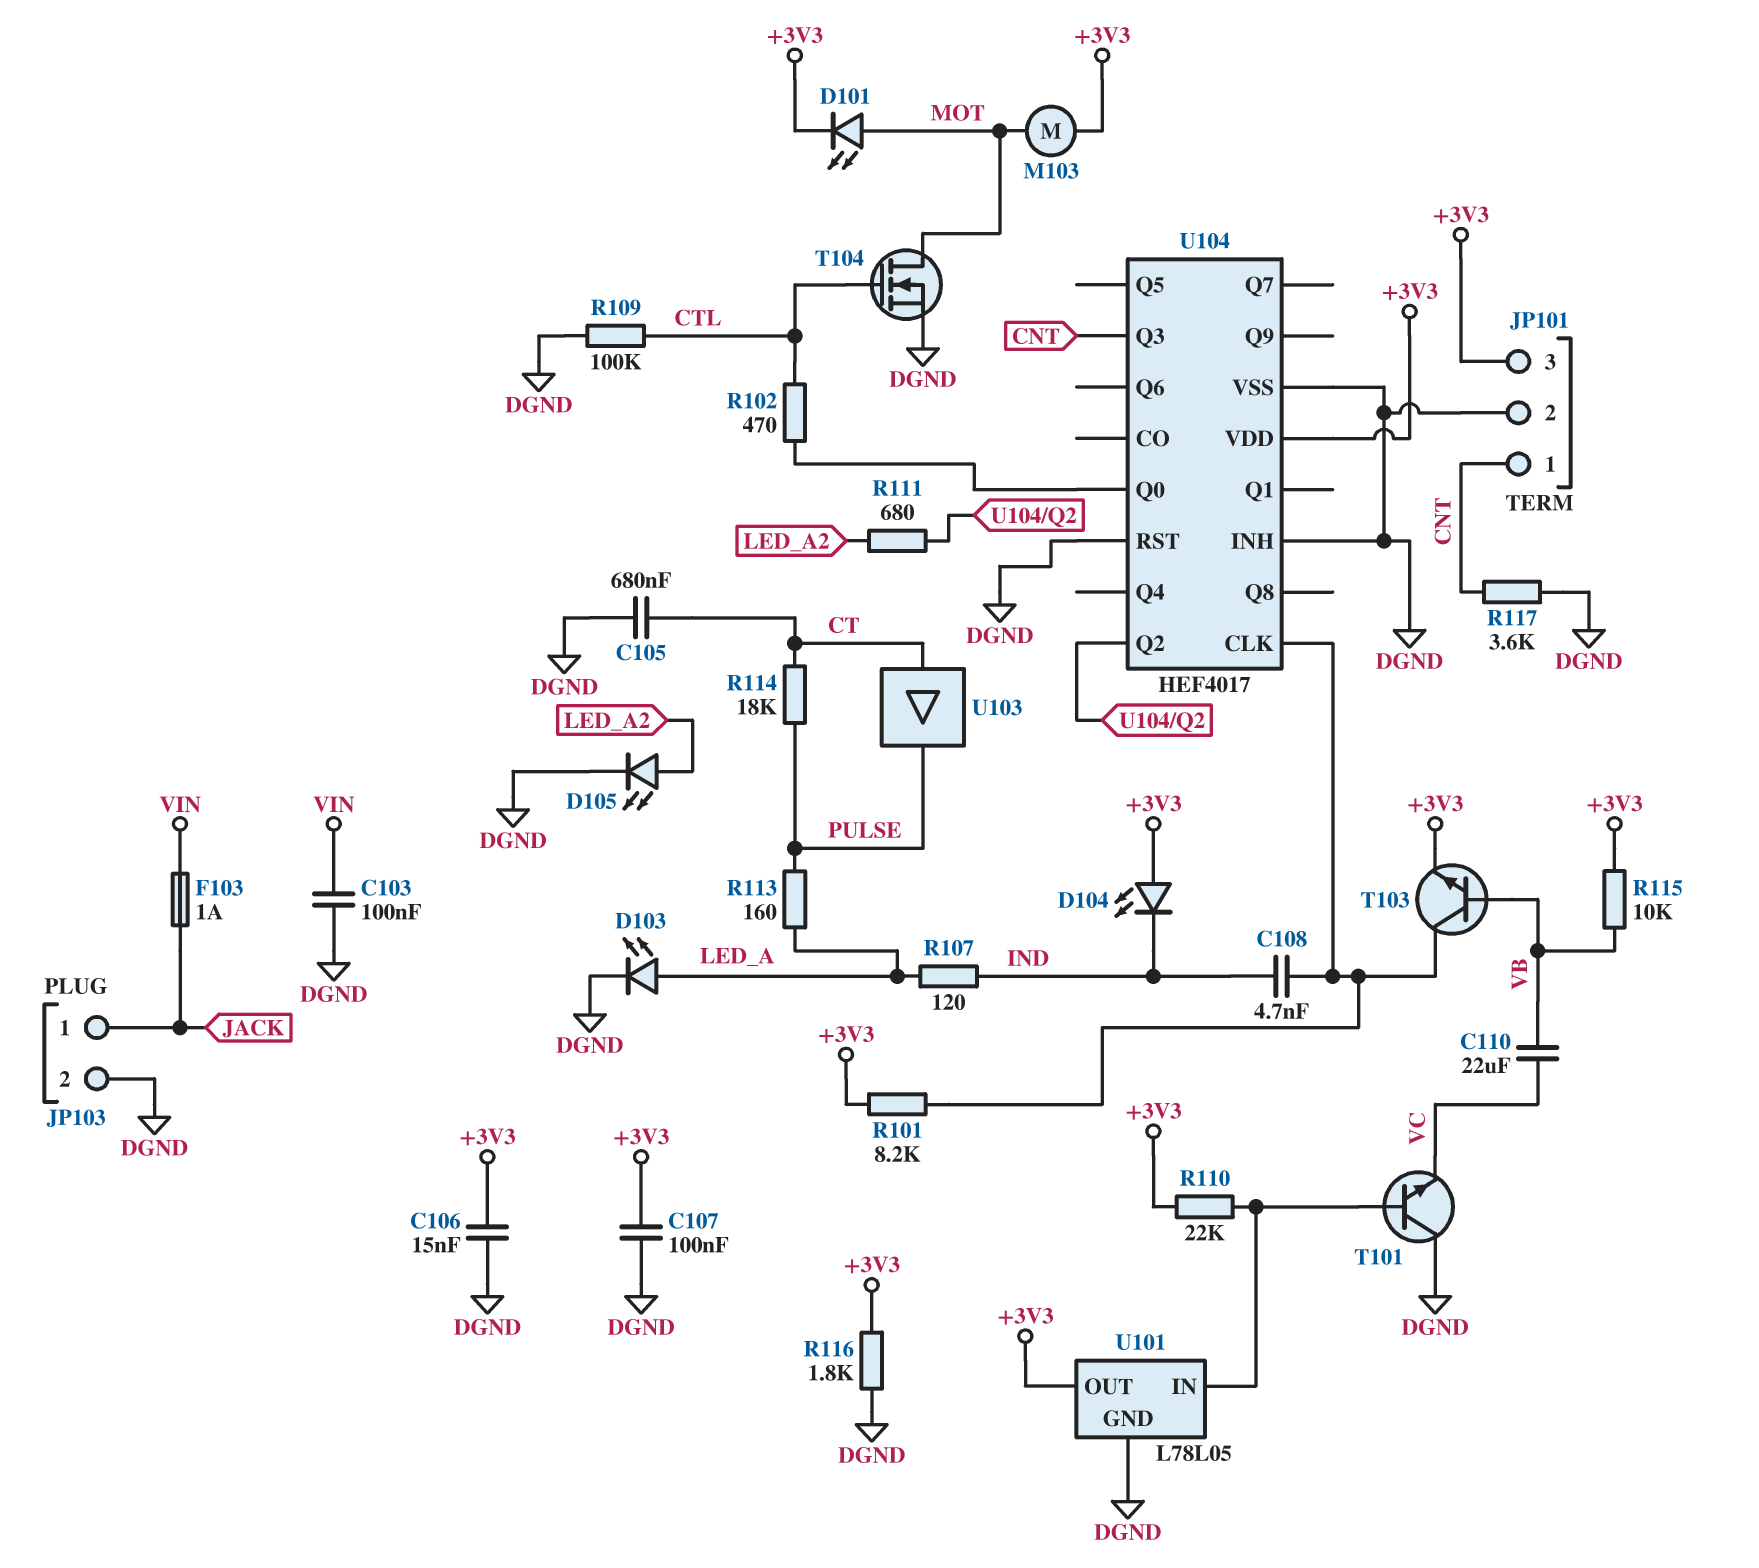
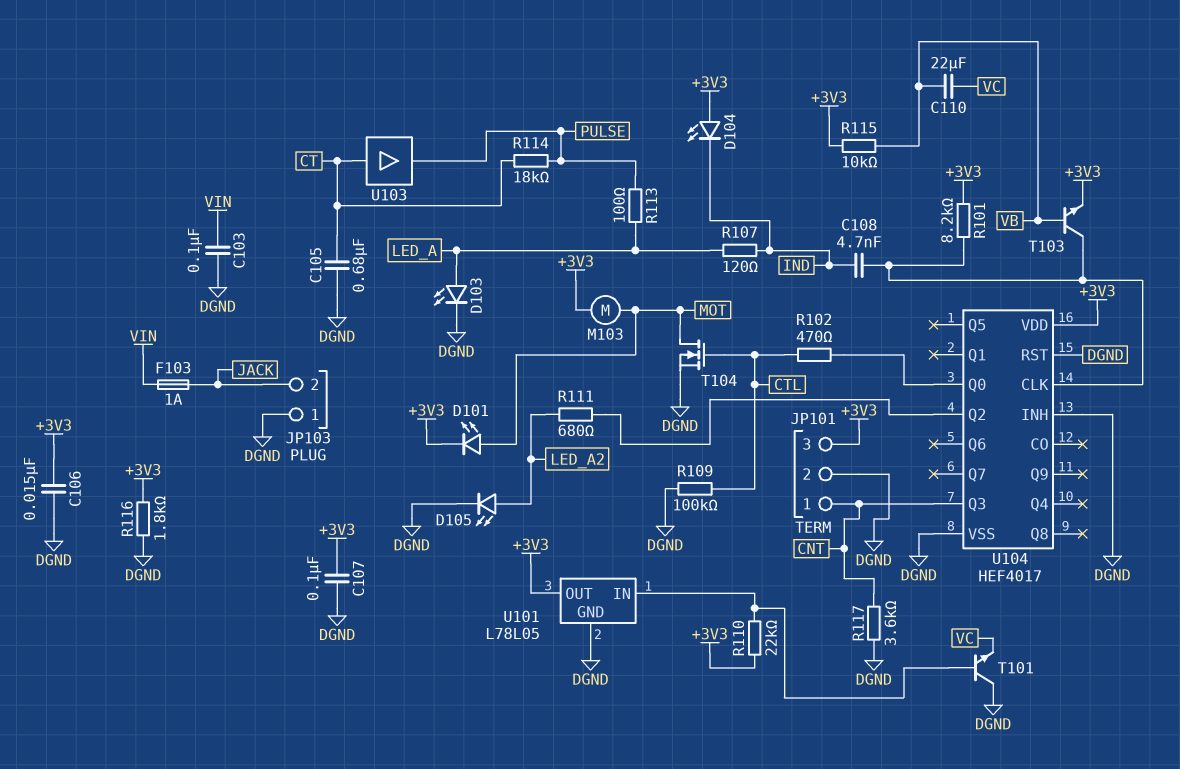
JP103 pin 1: JACK -> DGND
JP103 pin 2: DGND -> JACK
R113: 160 (LED_A, PULSE) -> 100 (LED_A, PULSE)

